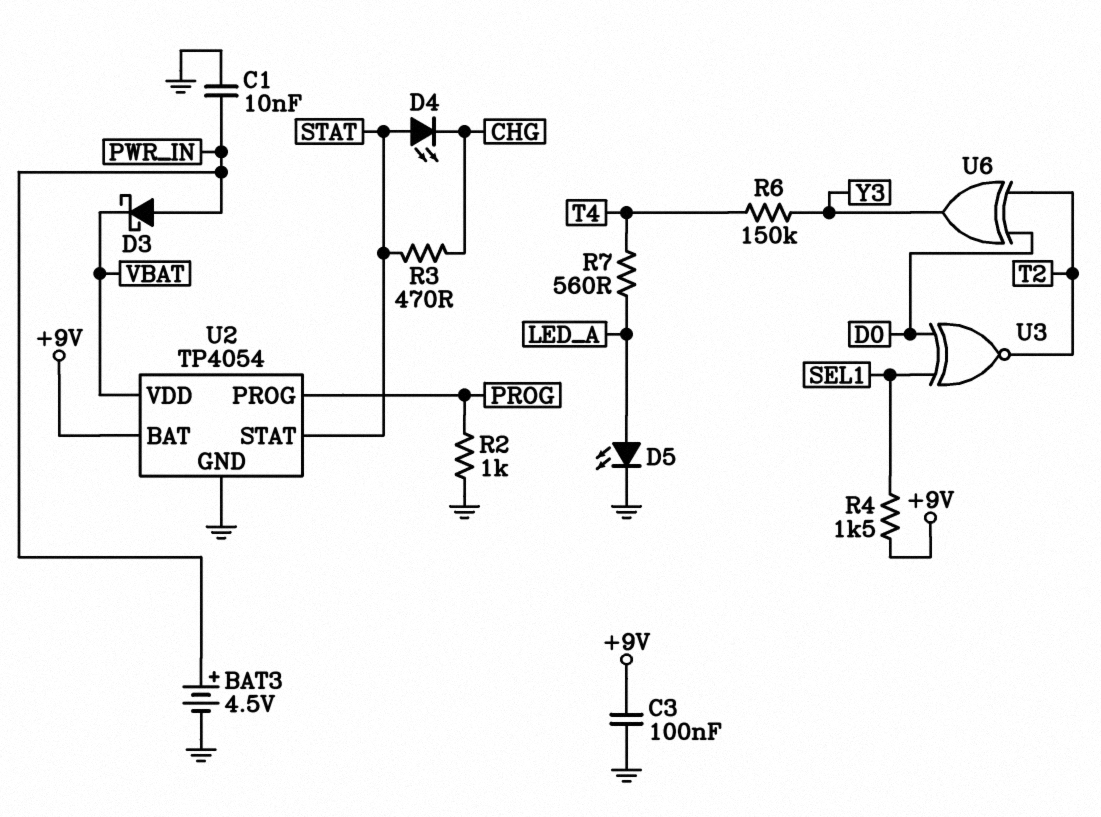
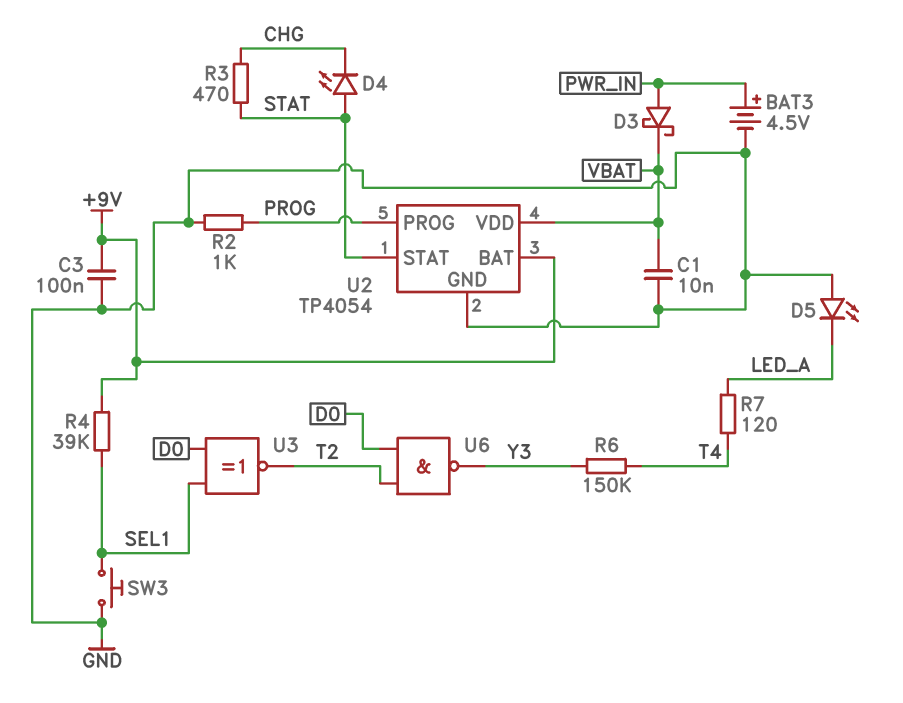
C1: 10nF (GND, PWR_IN) -> 10nF (GND, VBAT)
D5: LED (A LED_A, K GND) -> LED (A GND, K LED_A)
R4: 1.5k (+9V, SEL1) -> 39k (+9V, SEL1)
R7: 560 (LED_A, T4) -> 120 (LED_A, T4)
SW3: none -> button (GND, SEL1)
U6: XOR (in D0, in T2, out Y3) -> NAND (in D0, in T2, out Y3)

